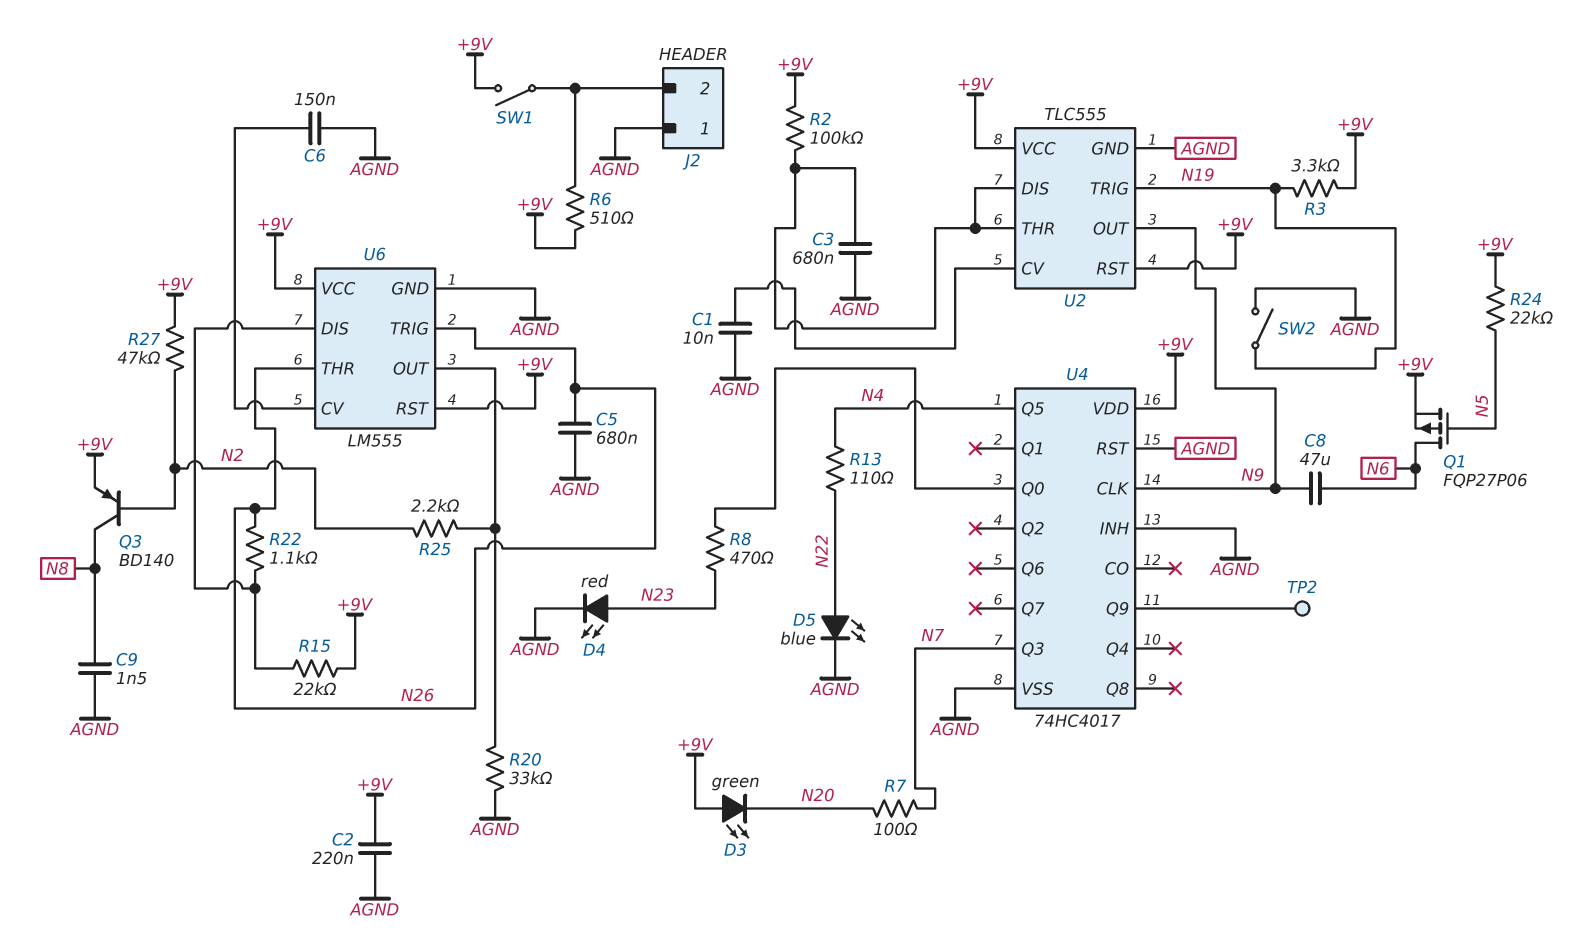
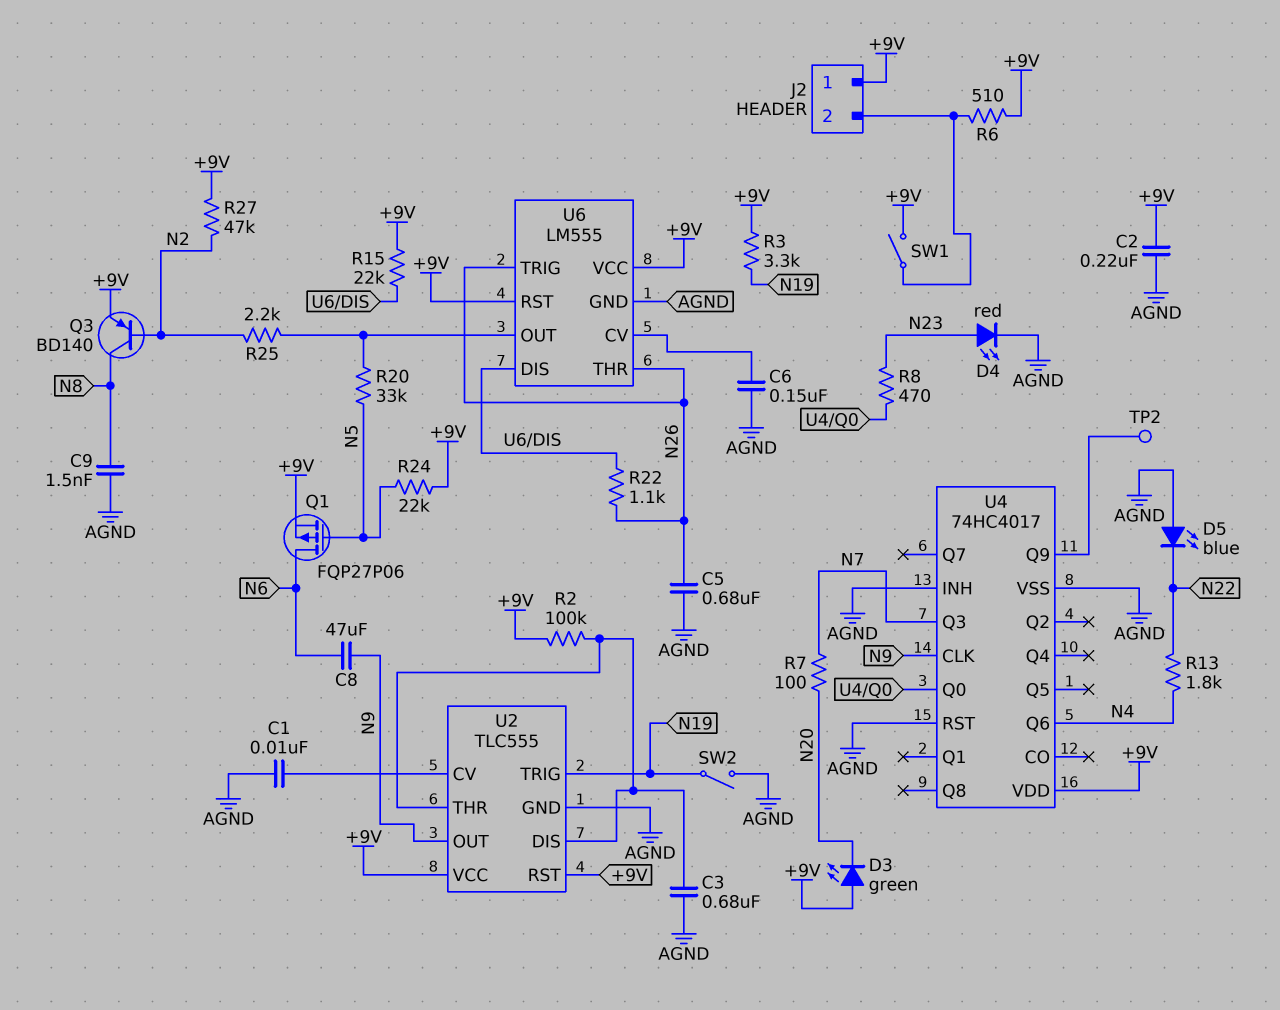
D5: LED blue (A N22, K AGND) -> LED blue (A AGND, K N22)
J2 pin 1: AGND -> +9V
R13: 110 (N4, N22) -> 1.8k (N4, N22)
R20: 33k (AGND, U6/OUT) -> 33k (N5, U6/OUT)
U4 pin Q5: N4 -> none
U4 pin Q6: none -> N4

